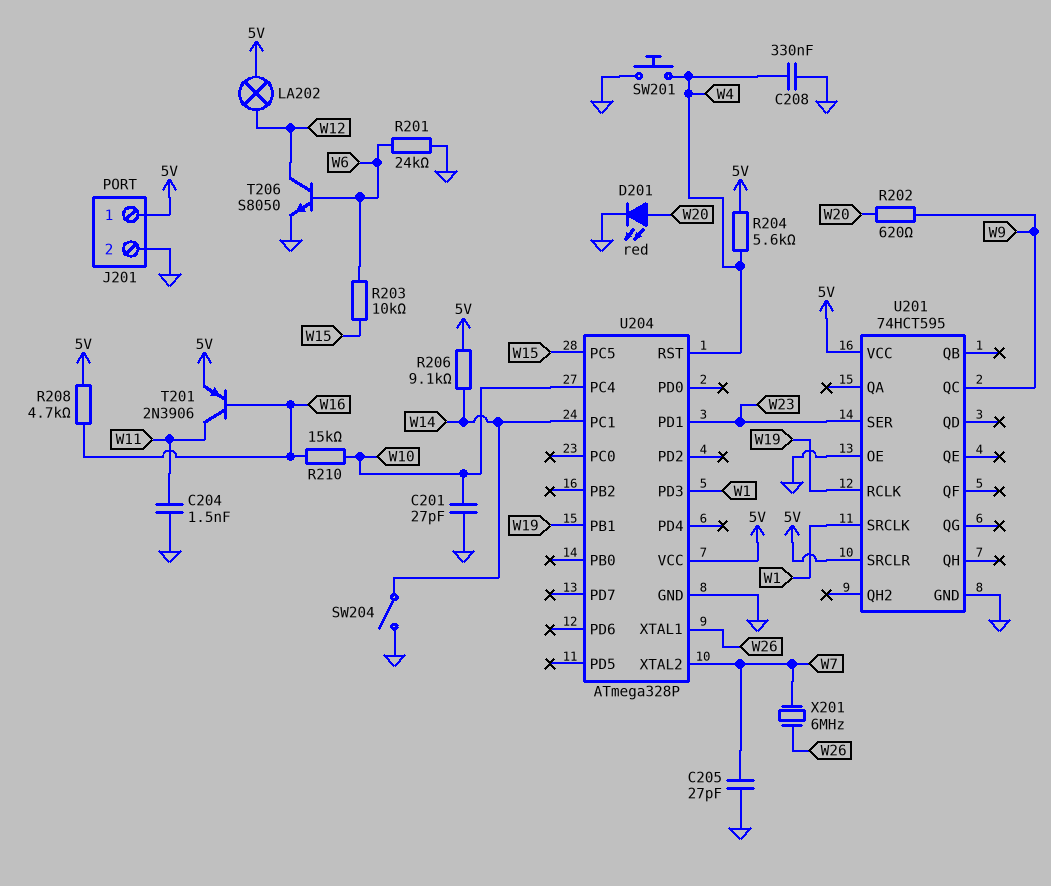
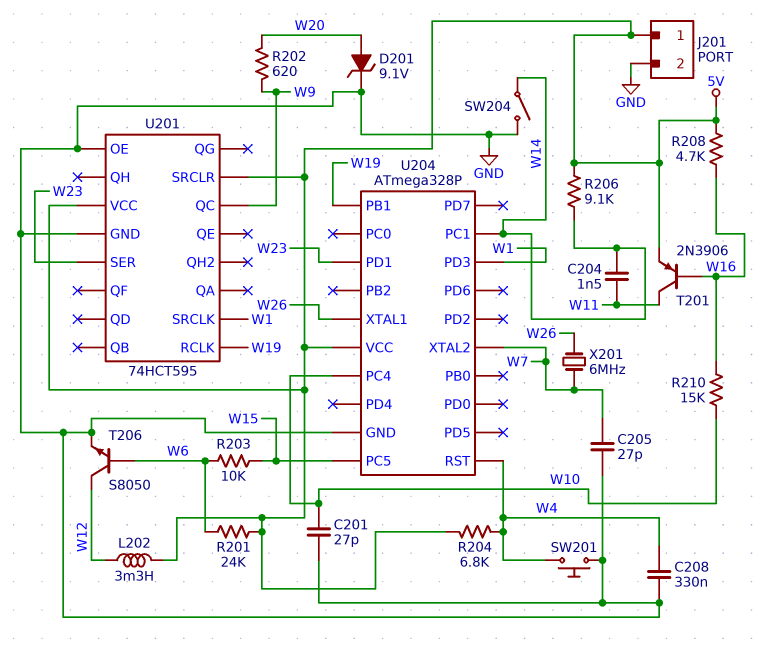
C204: 1.5nF (GND, W11) -> 1.5nF (W11, W14)
D201: LED red (A W20, K GND) -> zener 9.1V (A W20, K GND)
L202: none -> 3.3mH (5V, W12)
LA202: lamp (5V, W12) -> none
R201: 24k (GND, W6) -> 24k (5V, W6)
R204: 5.6k (5V, W4) -> 6.8k (5V, W4)

